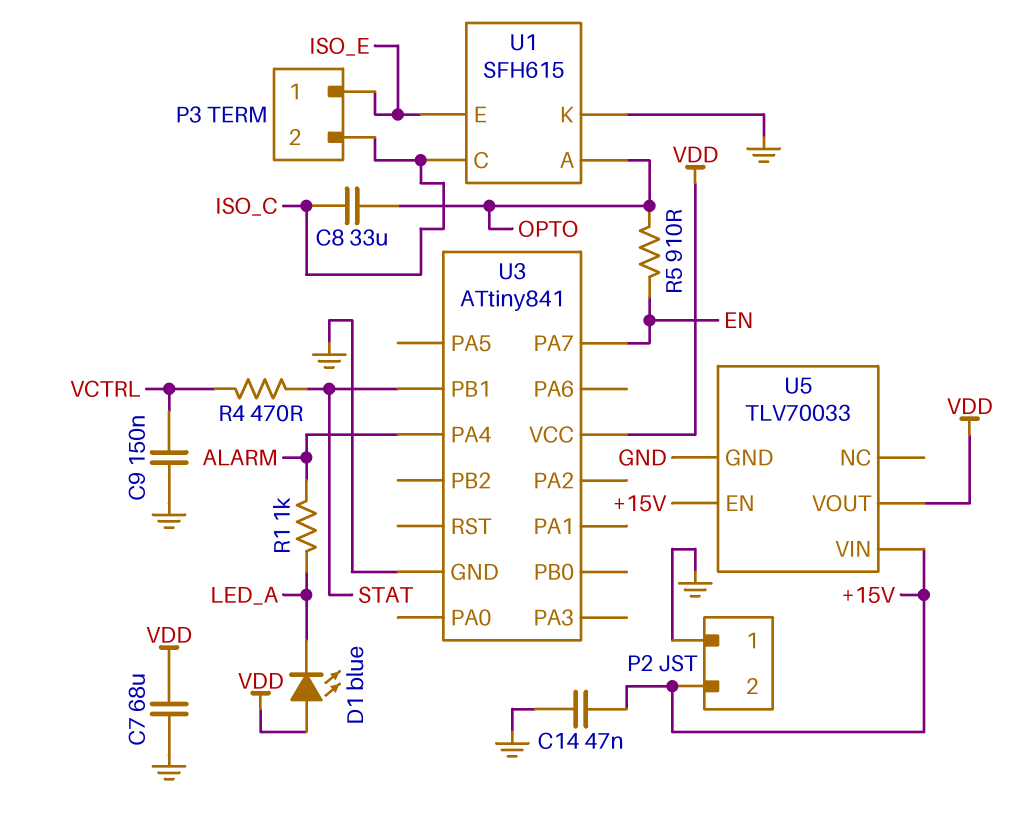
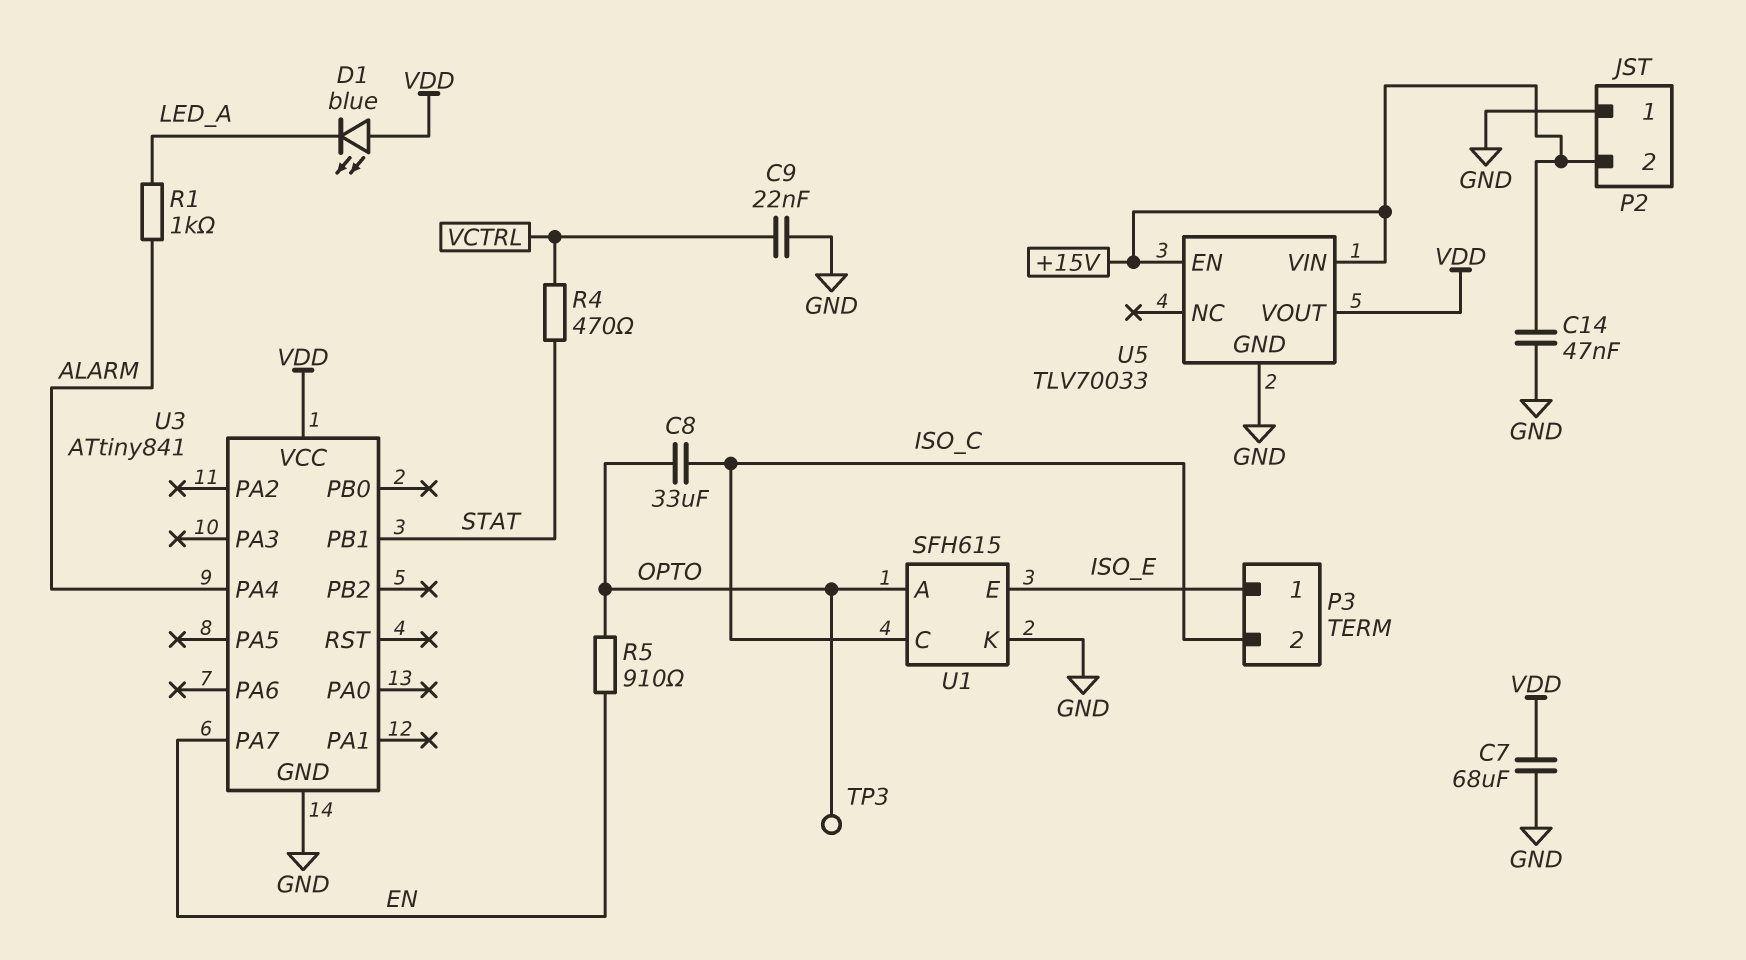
C9: 150nF (GND, VCTRL) -> 22nF (GND, VCTRL)
TP3: none -> test point (OPTO)

